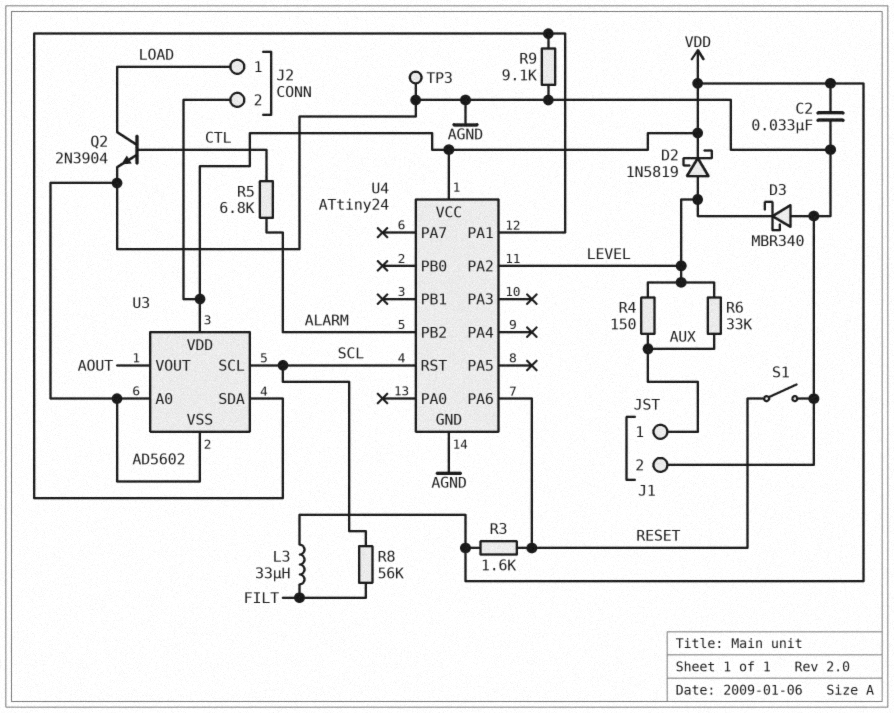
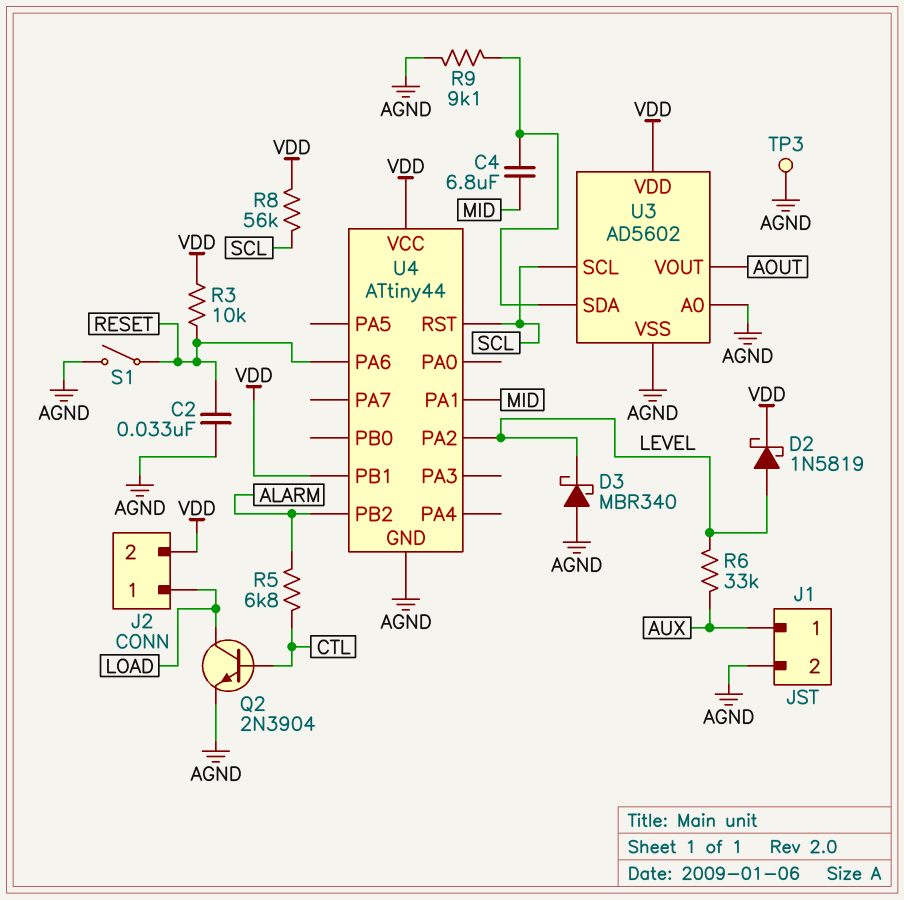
C2: 33nF (AGND, VDD) -> 33nF (AGND, RESET)
C4: none -> 6.8uF (MID, U3/SDA)
L3: 33uH (FILT, VDD) -> none
R3: 1.6k (RESET, VDD) -> 10k (RESET, VDD)
R4: 150 (AUX, LEVEL) -> none
R8: 56k (FILT, SCL) -> 56k (SCL, VDD)
U4: ATtiny24 -> ATtiny44
U4 pin PA1: U3/SDA -> MID
U4 pin PB1: none -> VDD

